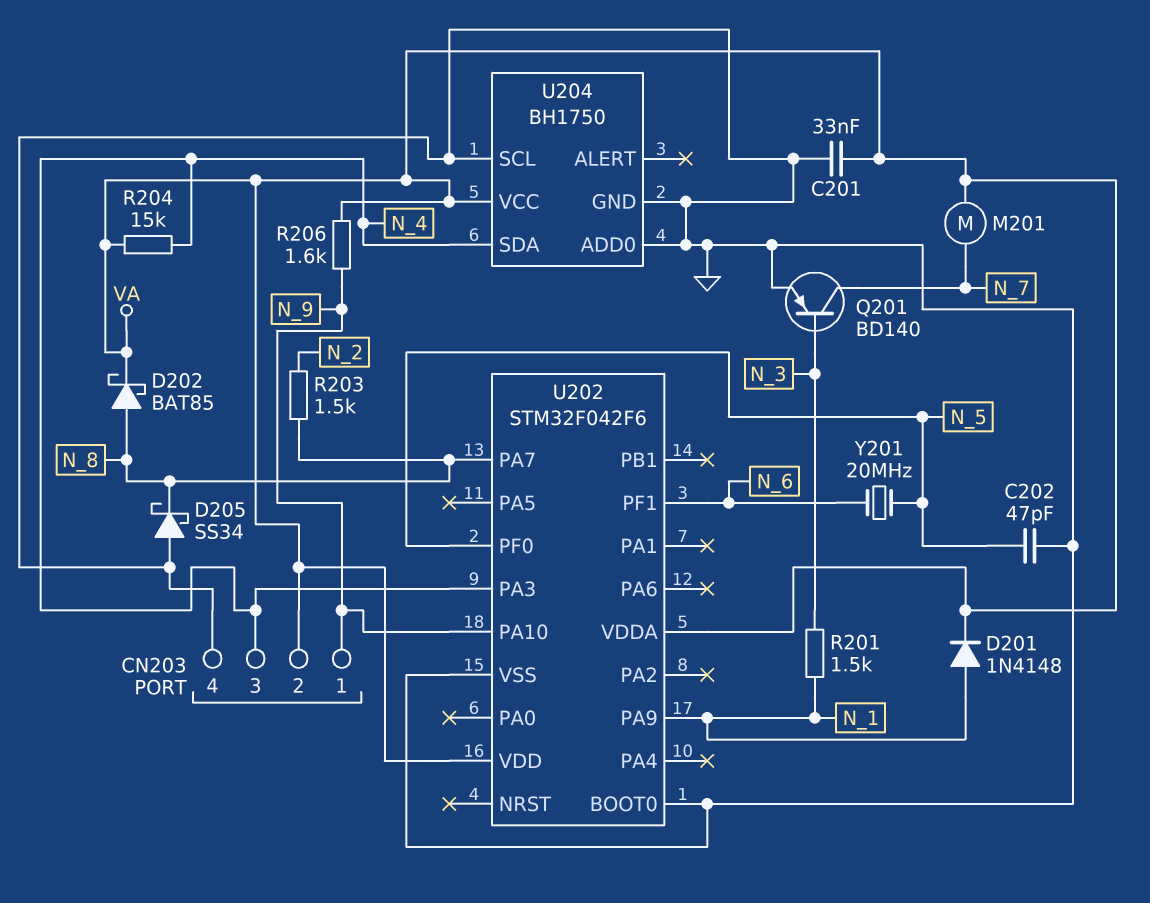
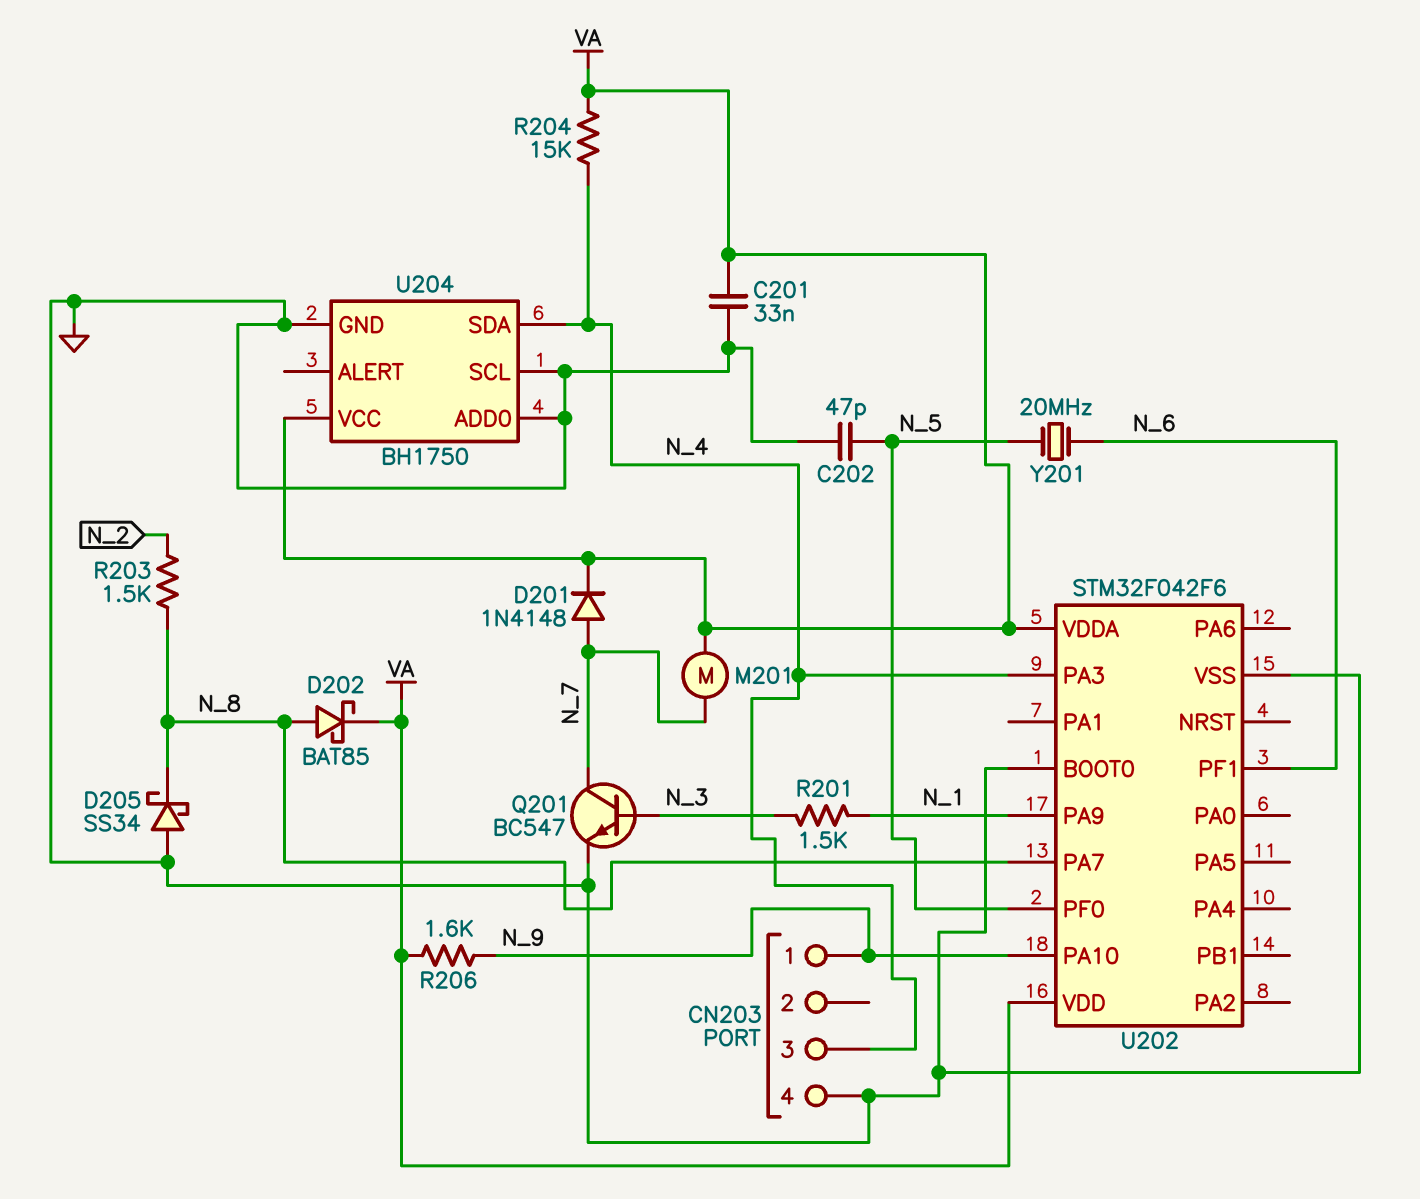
CN203 pin 2: VA -> none
D201: diode 1N4148 (A N_1, K VA) -> diode 1N4148 (A N_7, K VA)
Q201: PNP BD140 (B N_3, C N_7, E GND) -> NPN BC547 (B N_3, C N_7, E GND)

